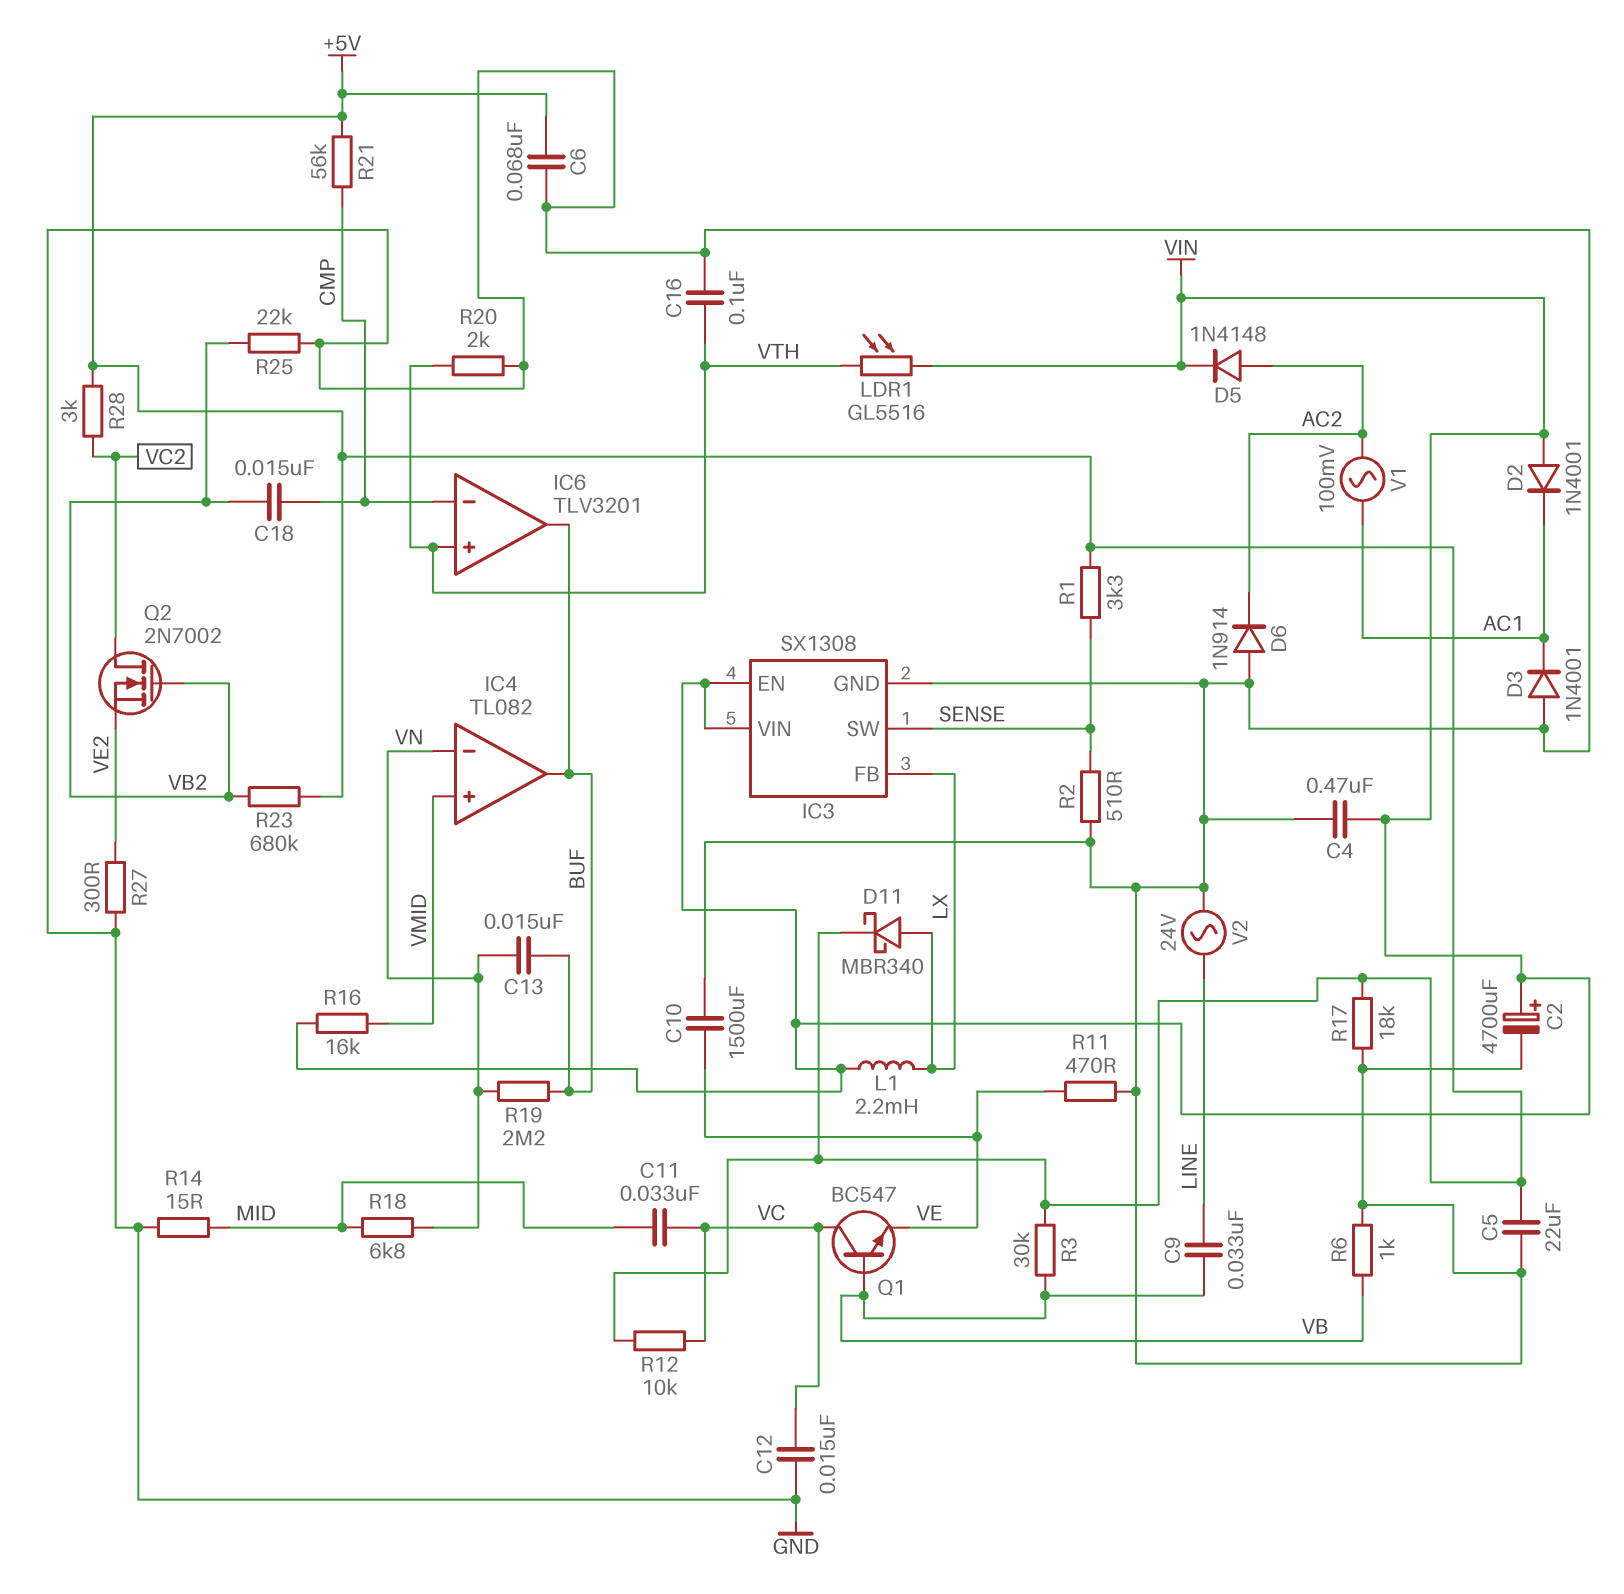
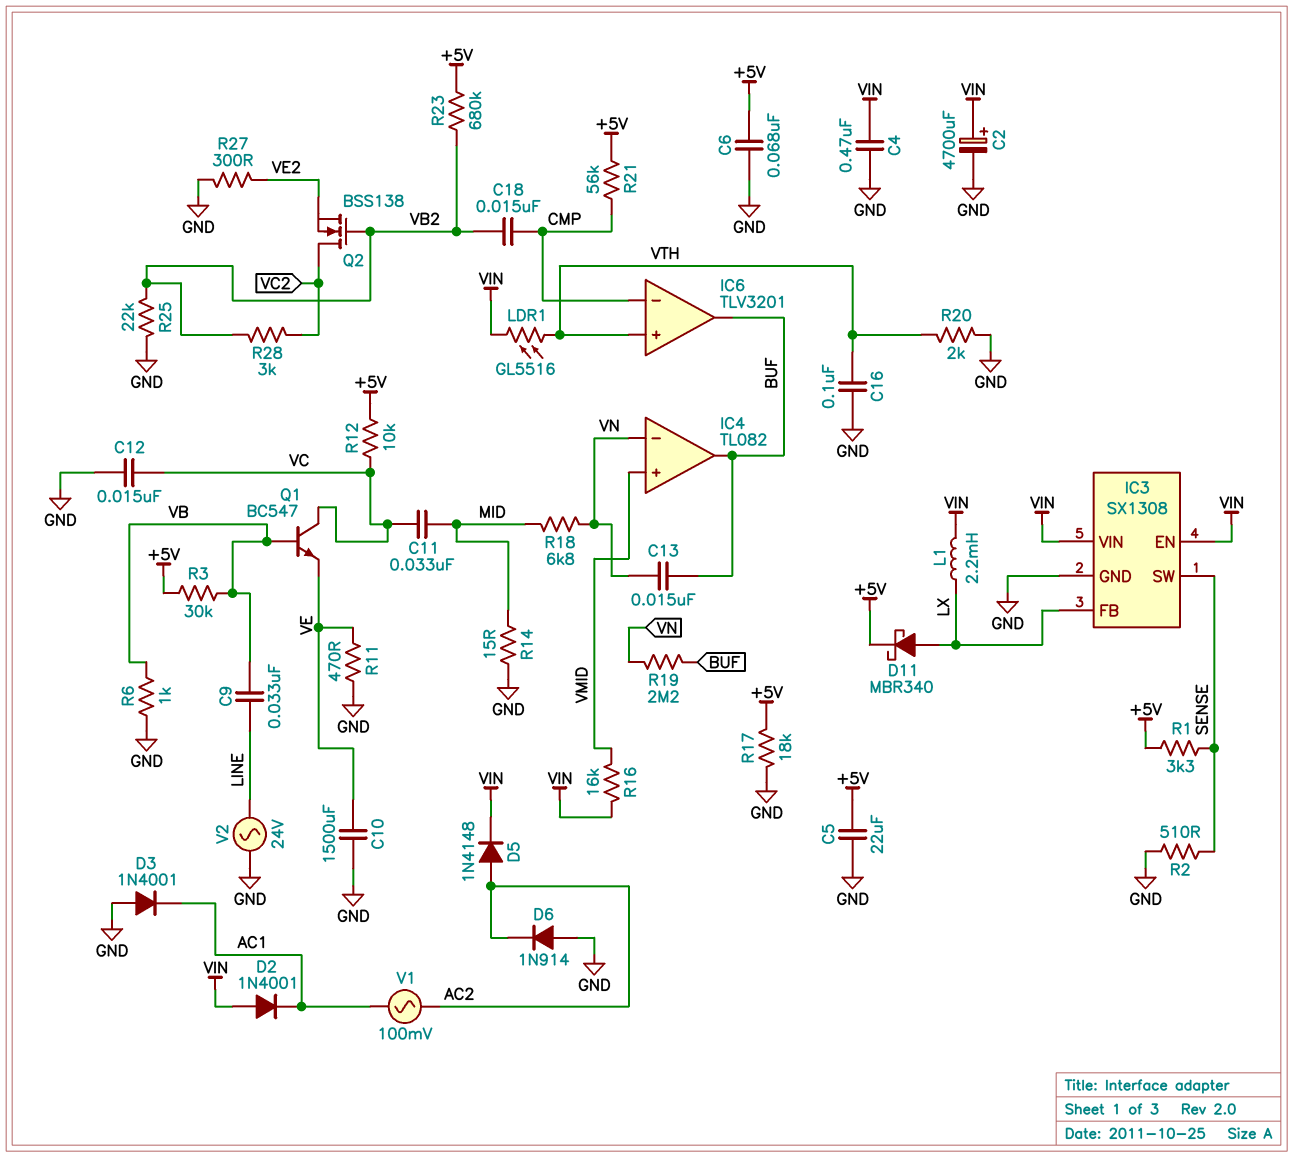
Q2: NMOS 2N7002 (G VB2, D VC2, S VE2) -> NMOS BSS138 (G VB2, D VC2, S VE2)
R28: 3k (+5V, VC2) -> 3k (VB2, VC2)

